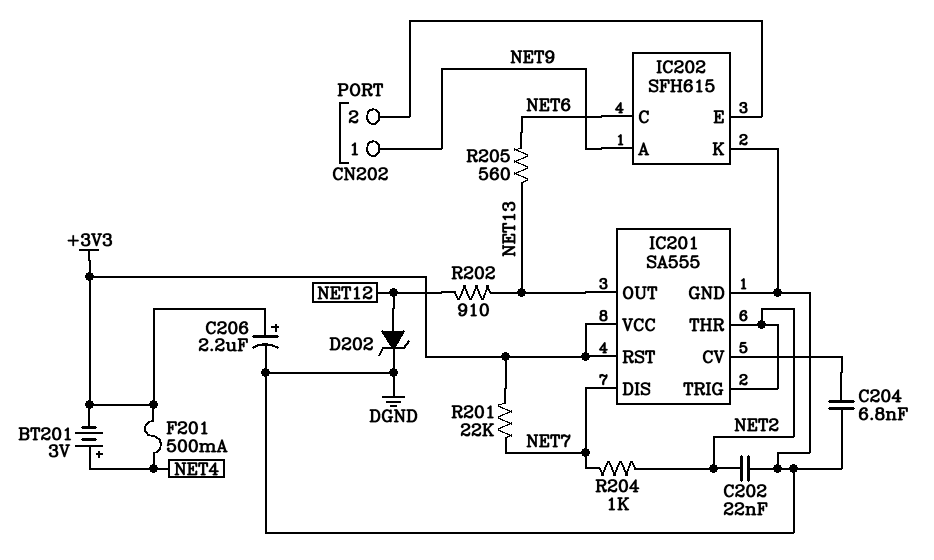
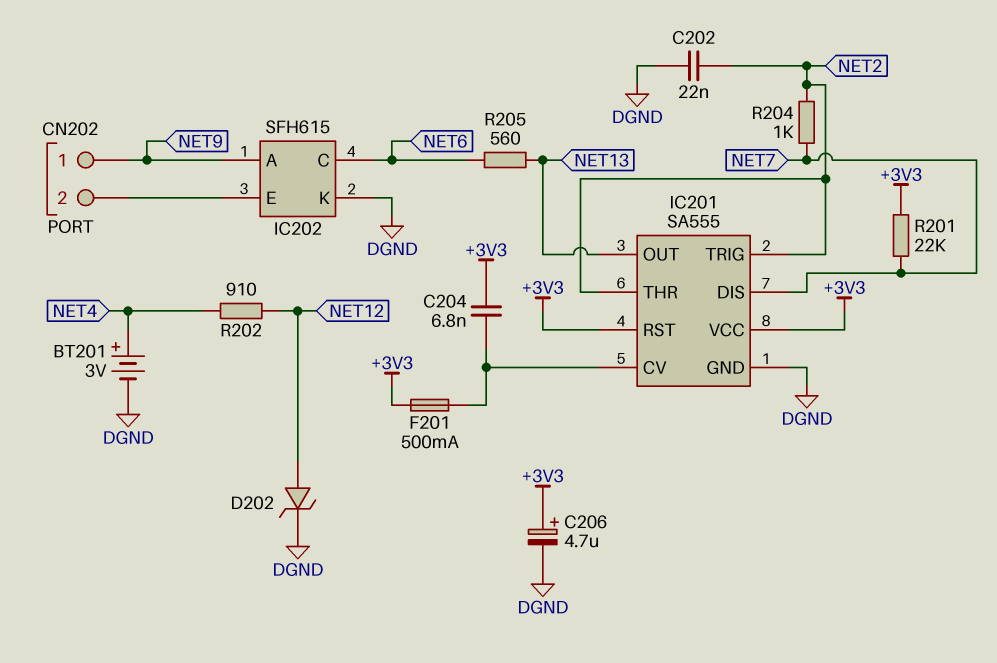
BT201: 3V (plus NET4, minus +3V3) -> 3V (plus NET4, minus DGND)
C204: 6.8nF (DGND, IC201/CV) -> 6.8nF (+3V3, IC201/CV)
C206: 2.2uF (plus +3V3, minus DGND) -> 4.7uF (plus +3V3, minus DGND)
F201: 500mA (+3V3, NET4) -> 500mA (+3V3, IC201/CV)
R202: 910 (NET12, NET13) -> 910 (NET4, NET12)

